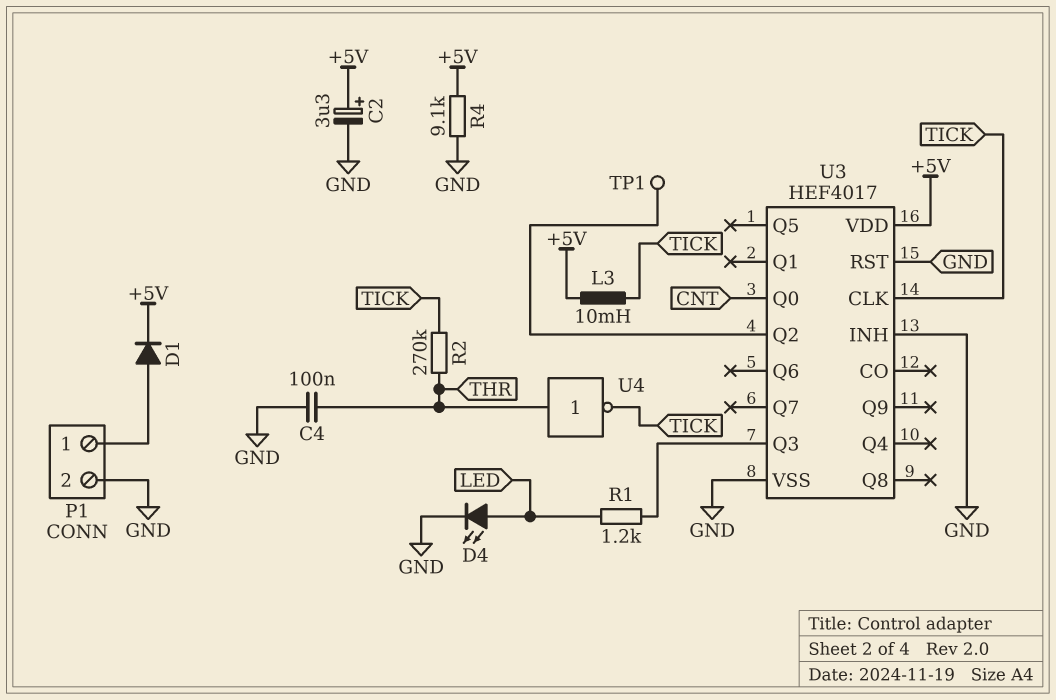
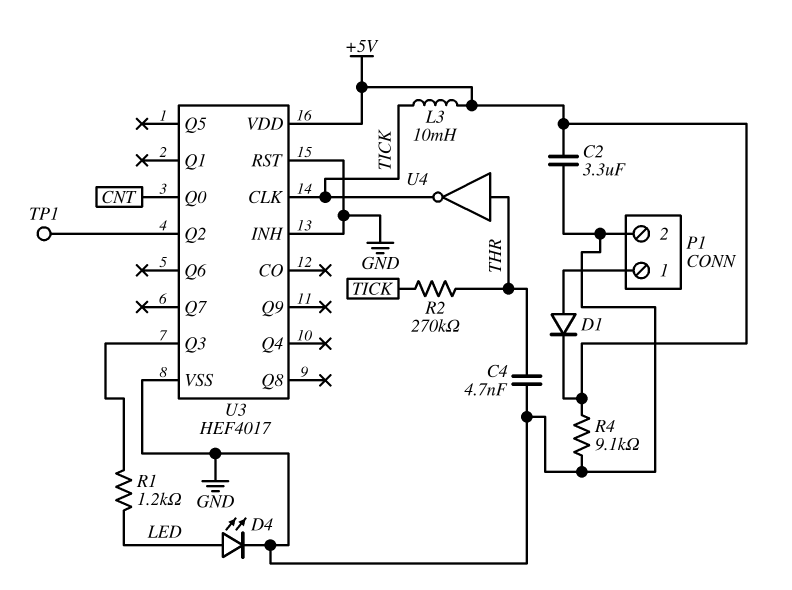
C2: 3.3uF (plus +5V, minus GND) -> 3.3uF (+5V, GND)
C4: 100nF (GND, THR) -> 4.7nF (GND, THR)

